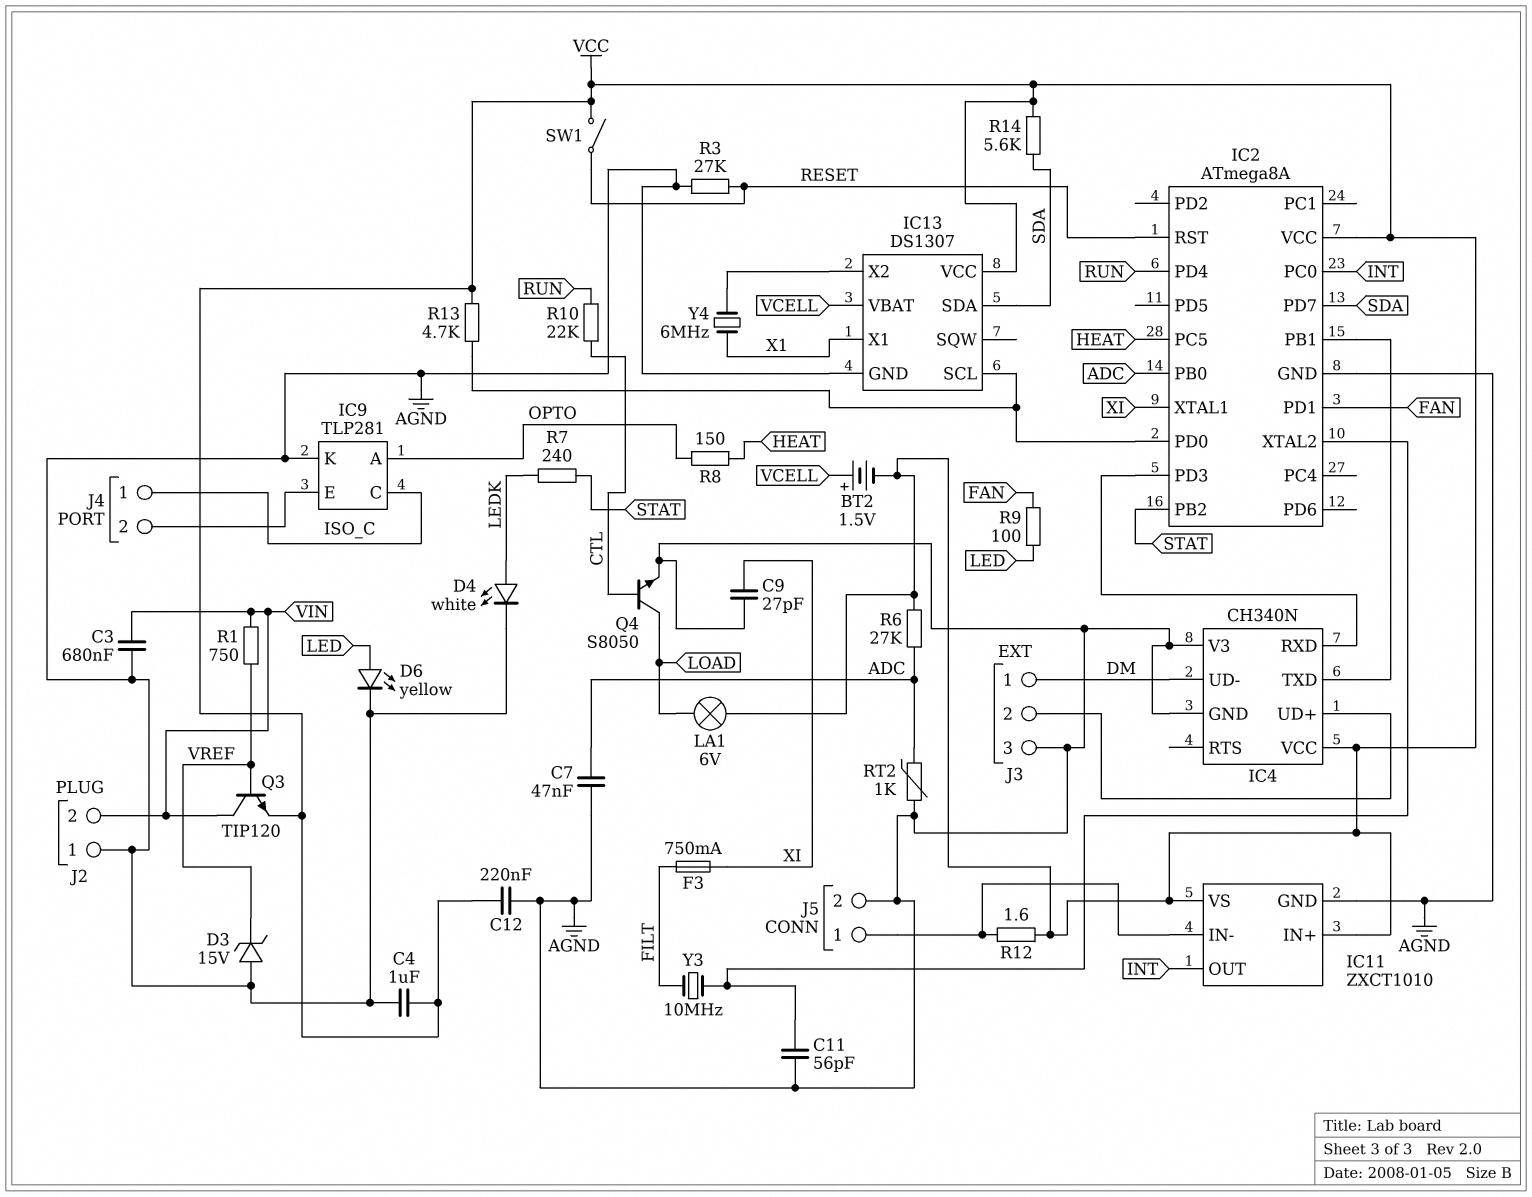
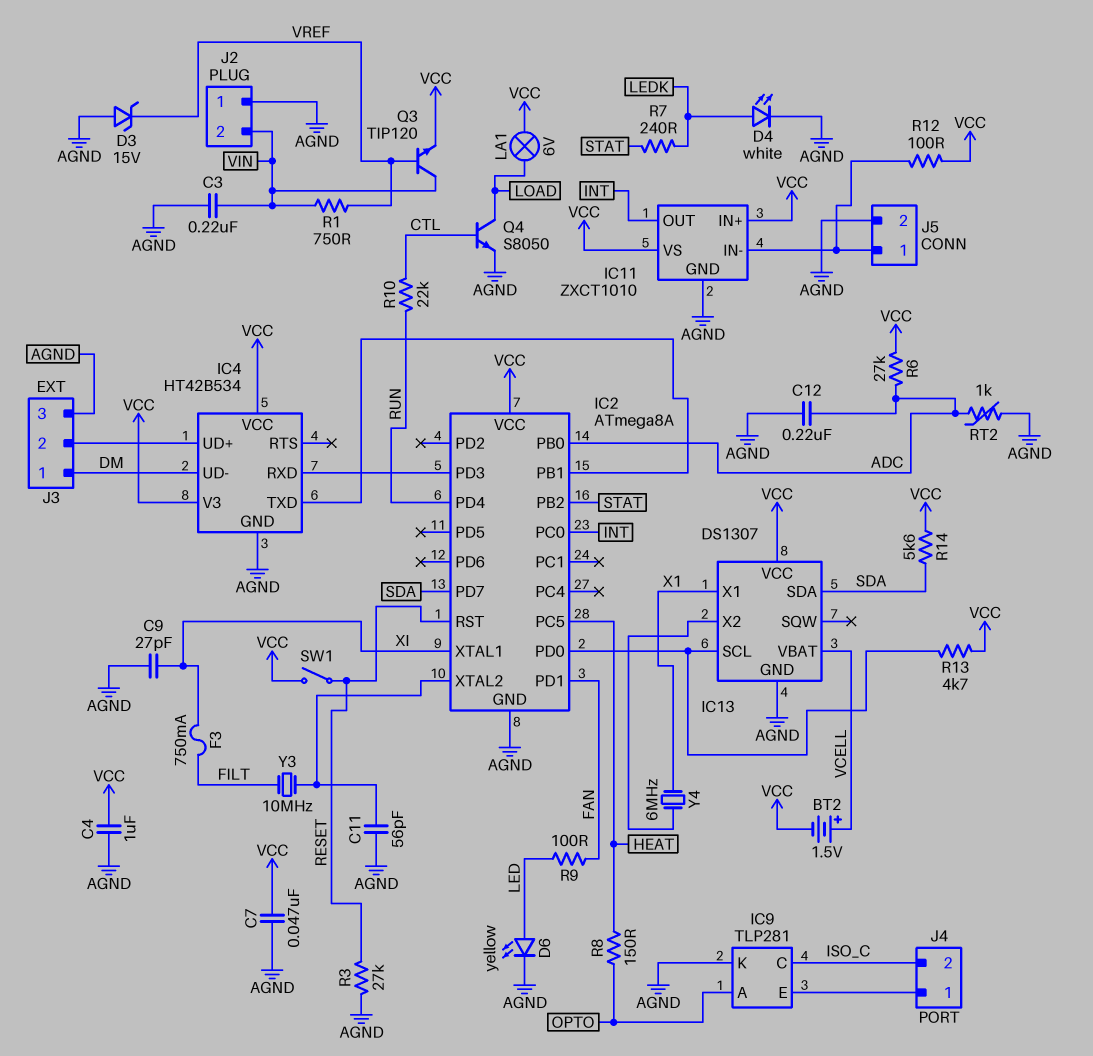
C3: 680nF (AGND, VIN) -> 220nF (AGND, VIN)
C7: 47nF (ADC, AGND) -> 47nF (AGND, VCC)
C12: 220nF (AGND, VCC) -> 220nF (ADC, AGND)
IC4: CH340N -> HT42B534
IC4 pin V3: AGND -> VCC
J4 pin 1: ISO_C -> IC9/E
J4 pin 2: IC9/E -> ISO_C
R12: 1.6 (IC11/IN-, VCC) -> 100 (IC11/IN-, VCC)

